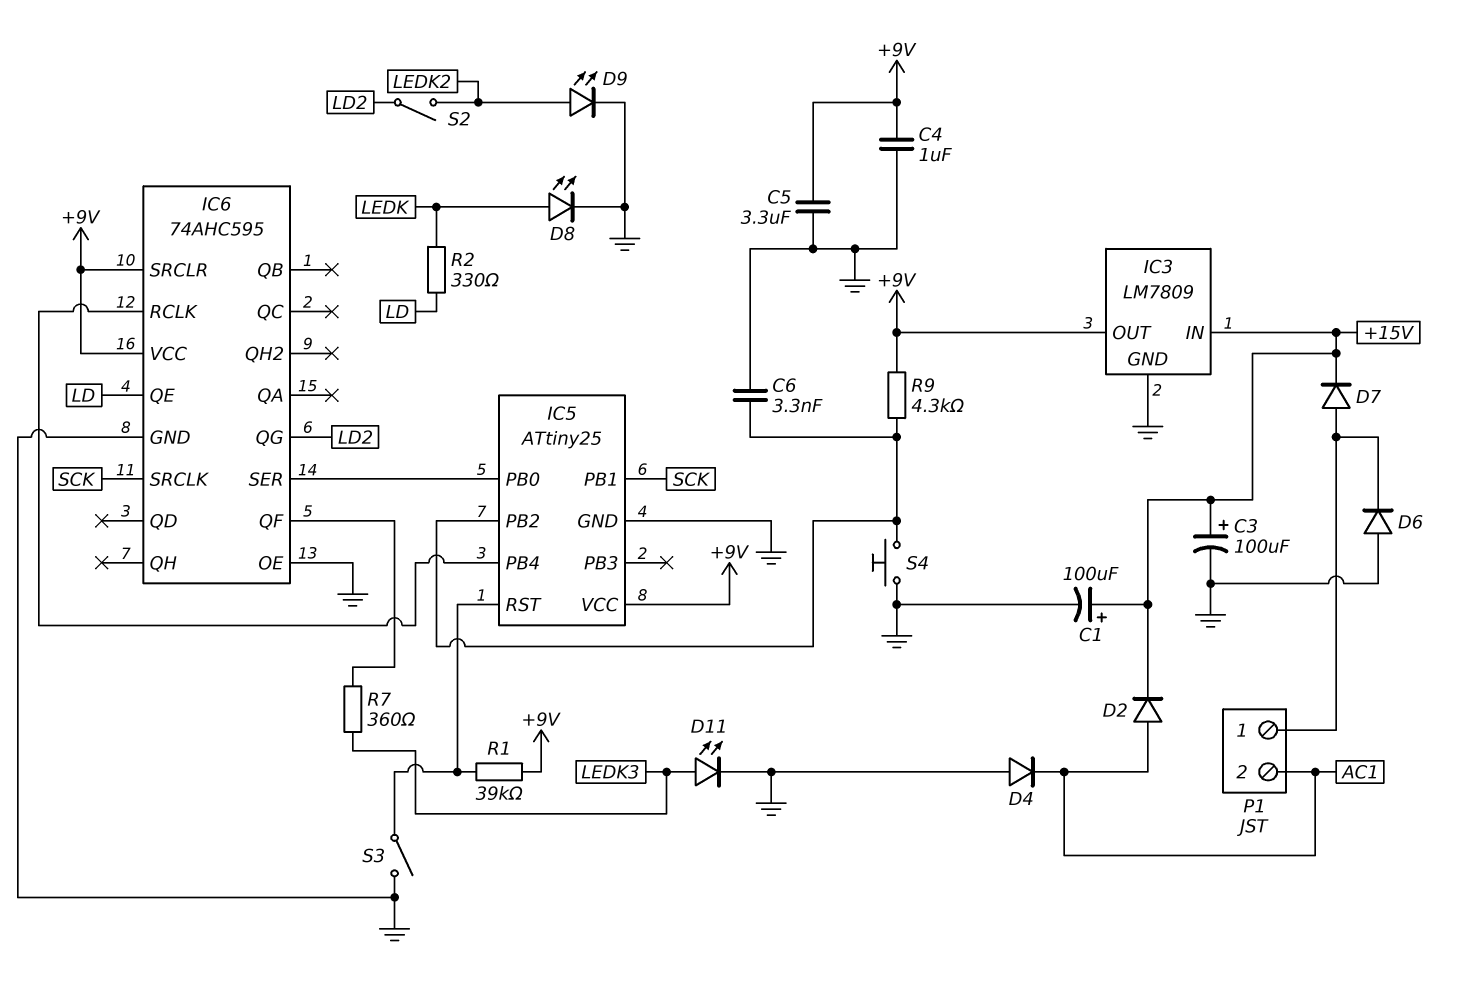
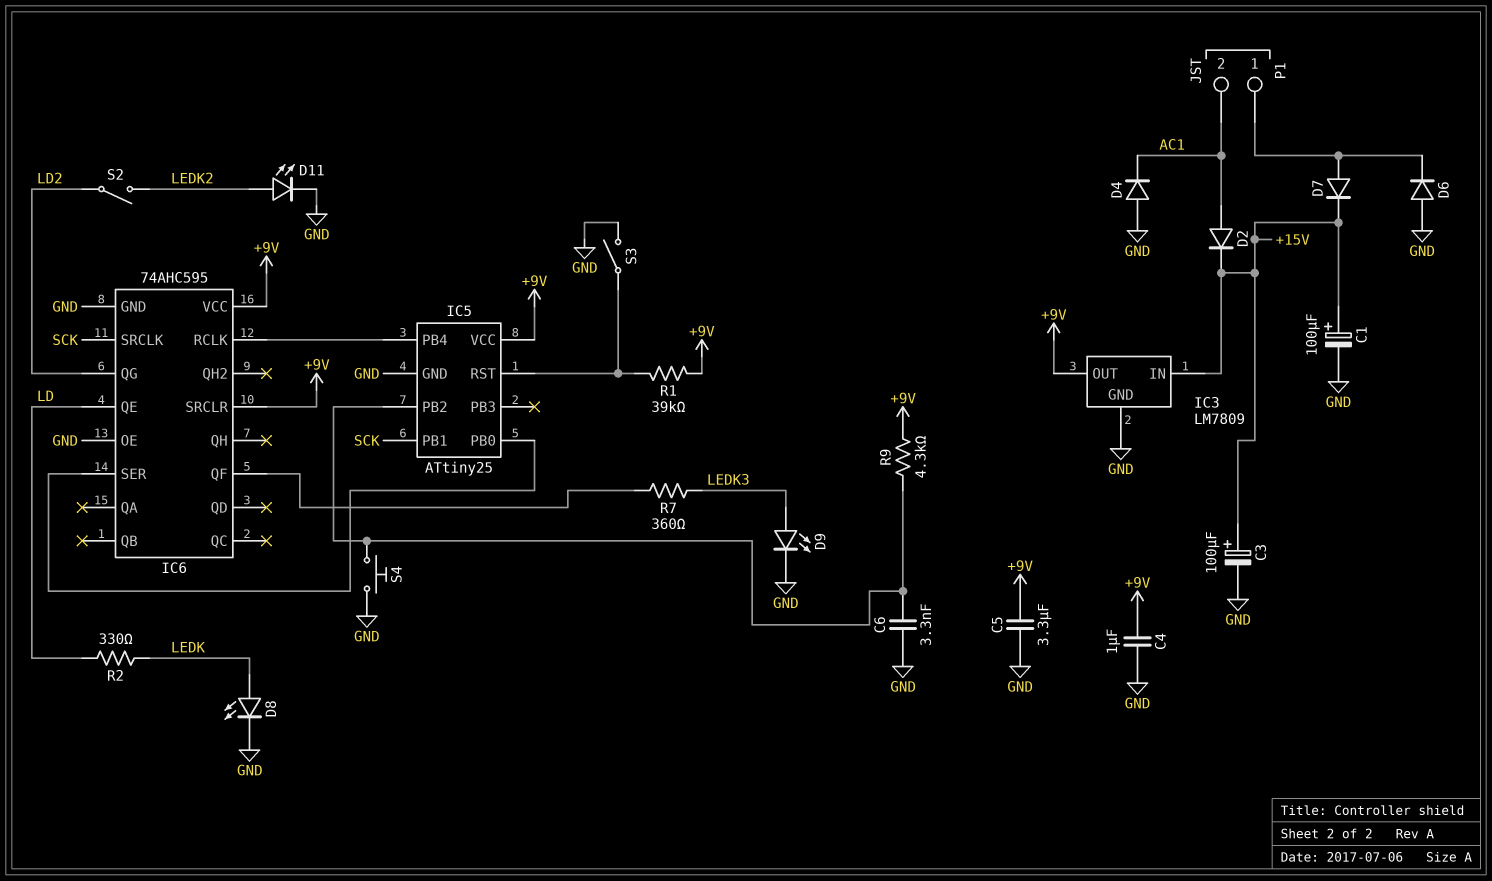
D9: LED (A LEDK2, K GND) -> LED (A LEDK3, K GND)
D11: LED (A LEDK3, K GND) -> LED (A LEDK2, K GND)

